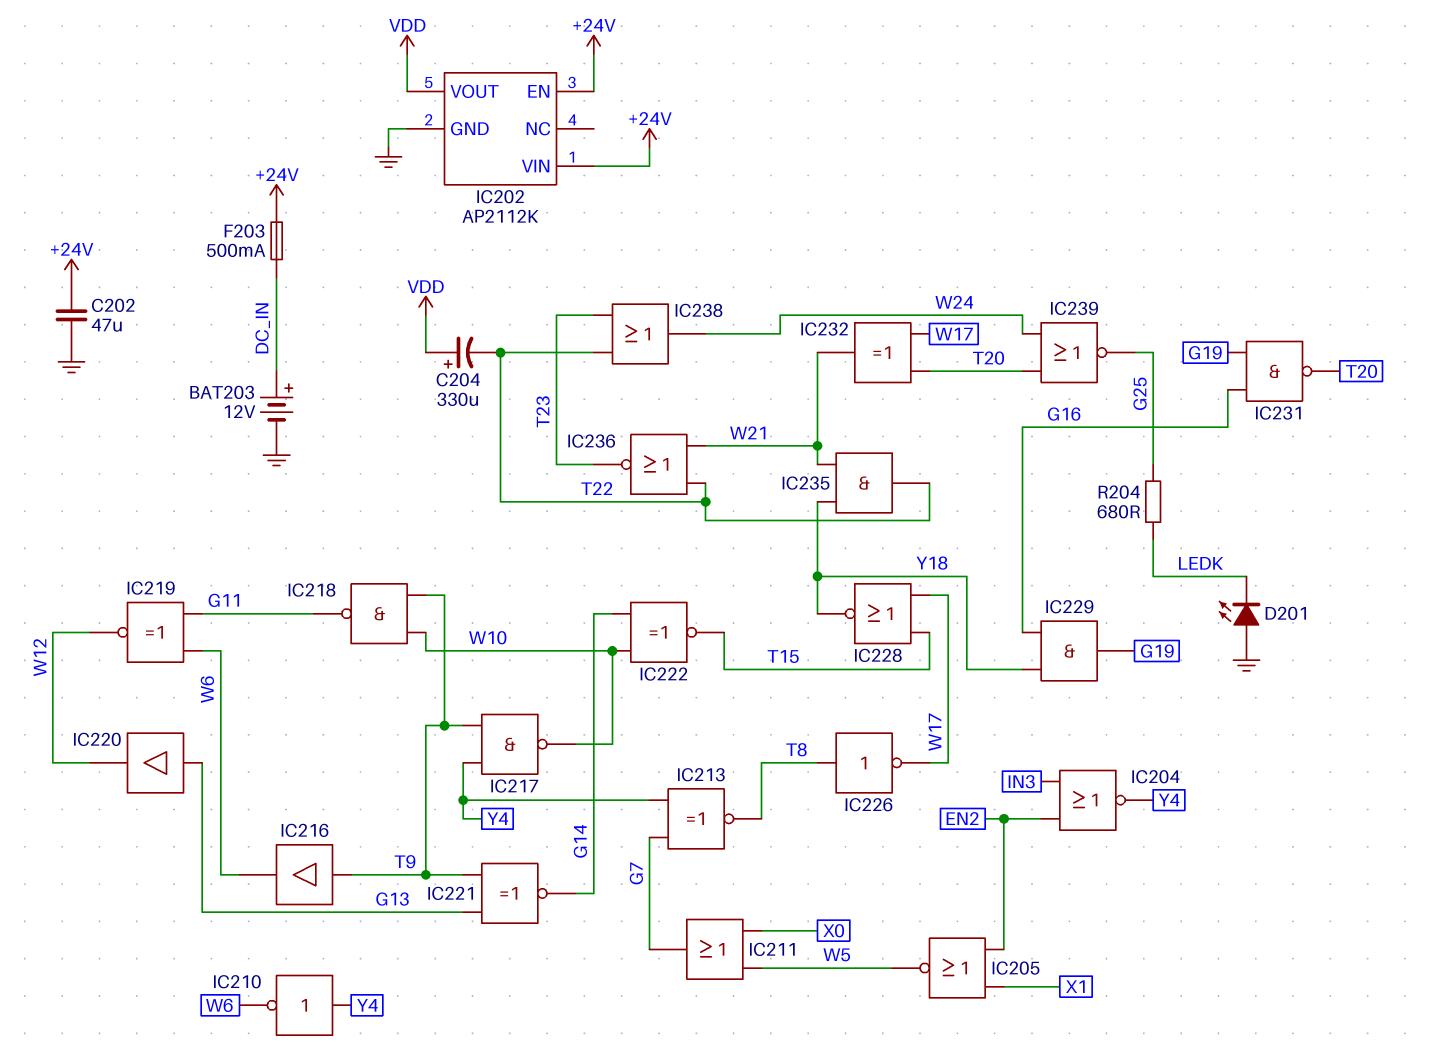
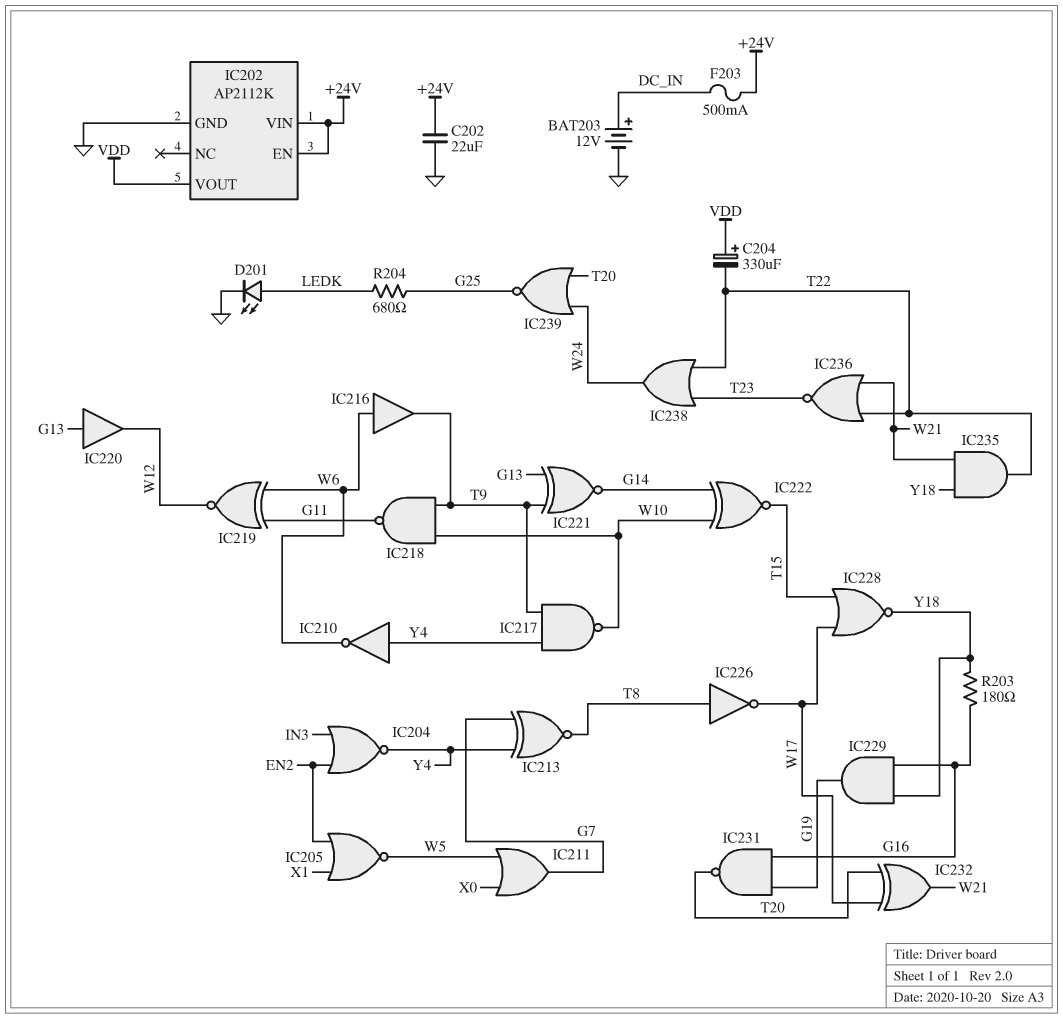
C202: 47uF (+24V, GND) -> 22uF (+24V, GND)
D201: LED (A GND, K LEDK) -> LED (A LEDK, K GND)
IC216: buffer (in T9, out W6) -> buffer (in W6, out T9)
R203: none -> 180 (G16, Y18)

